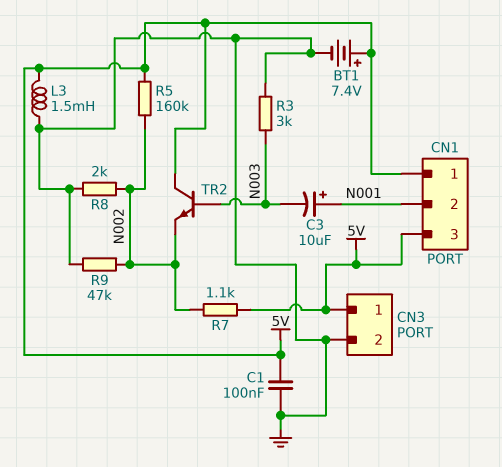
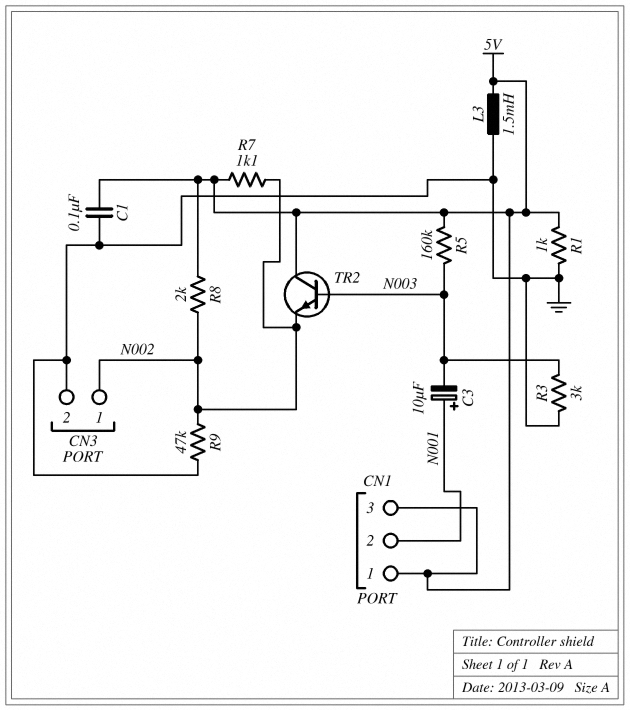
BT1: 7.4V (plus 5V, minus GND) -> none
CN3 pin 1: 5V -> N002
R1: none -> 1k (5V, GND)
R5: 160k (5V, N002) -> 160k (5V, N003)
R8: 2k (GND, N002) -> 2k (5V, N002)

